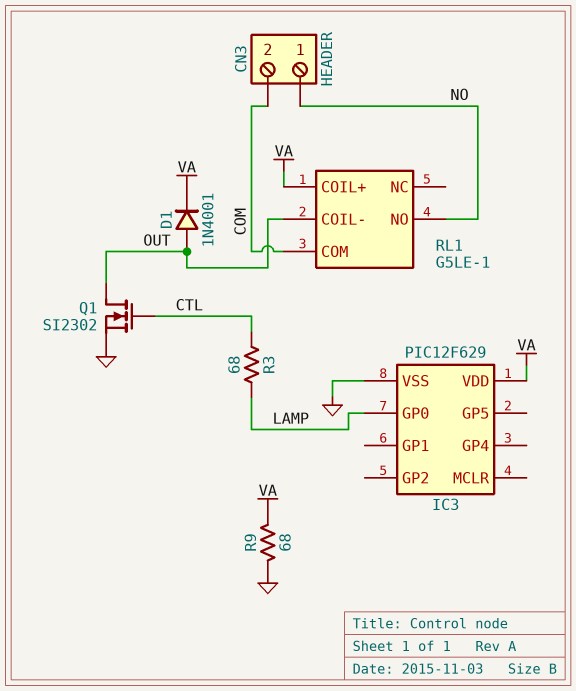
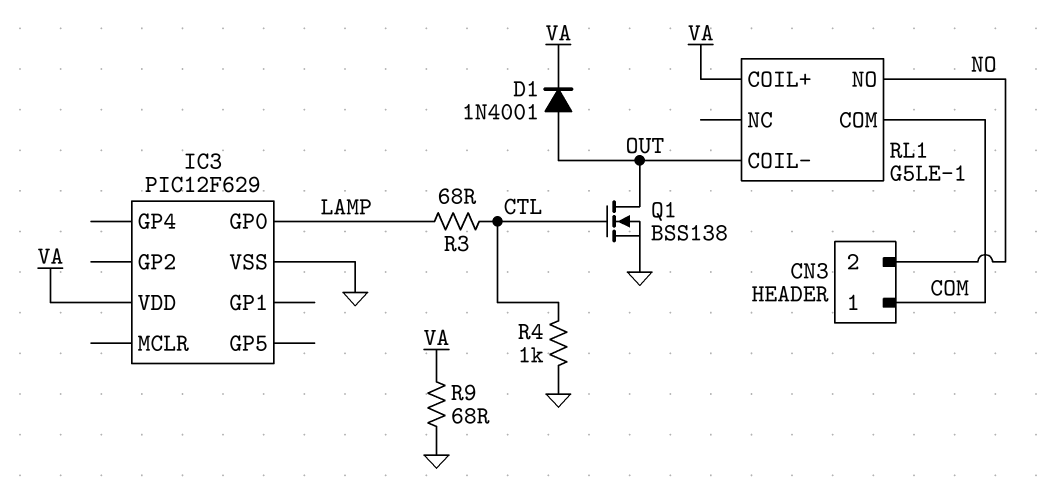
CN3 pin 1: NO -> COM
CN3 pin 2: COM -> NO
Q1: NMOS SI2302 (G CTL, D OUT, S GND) -> NMOS BSS138 (G CTL, D OUT, S GND)
R4: none -> 1k (CTL, GND)

